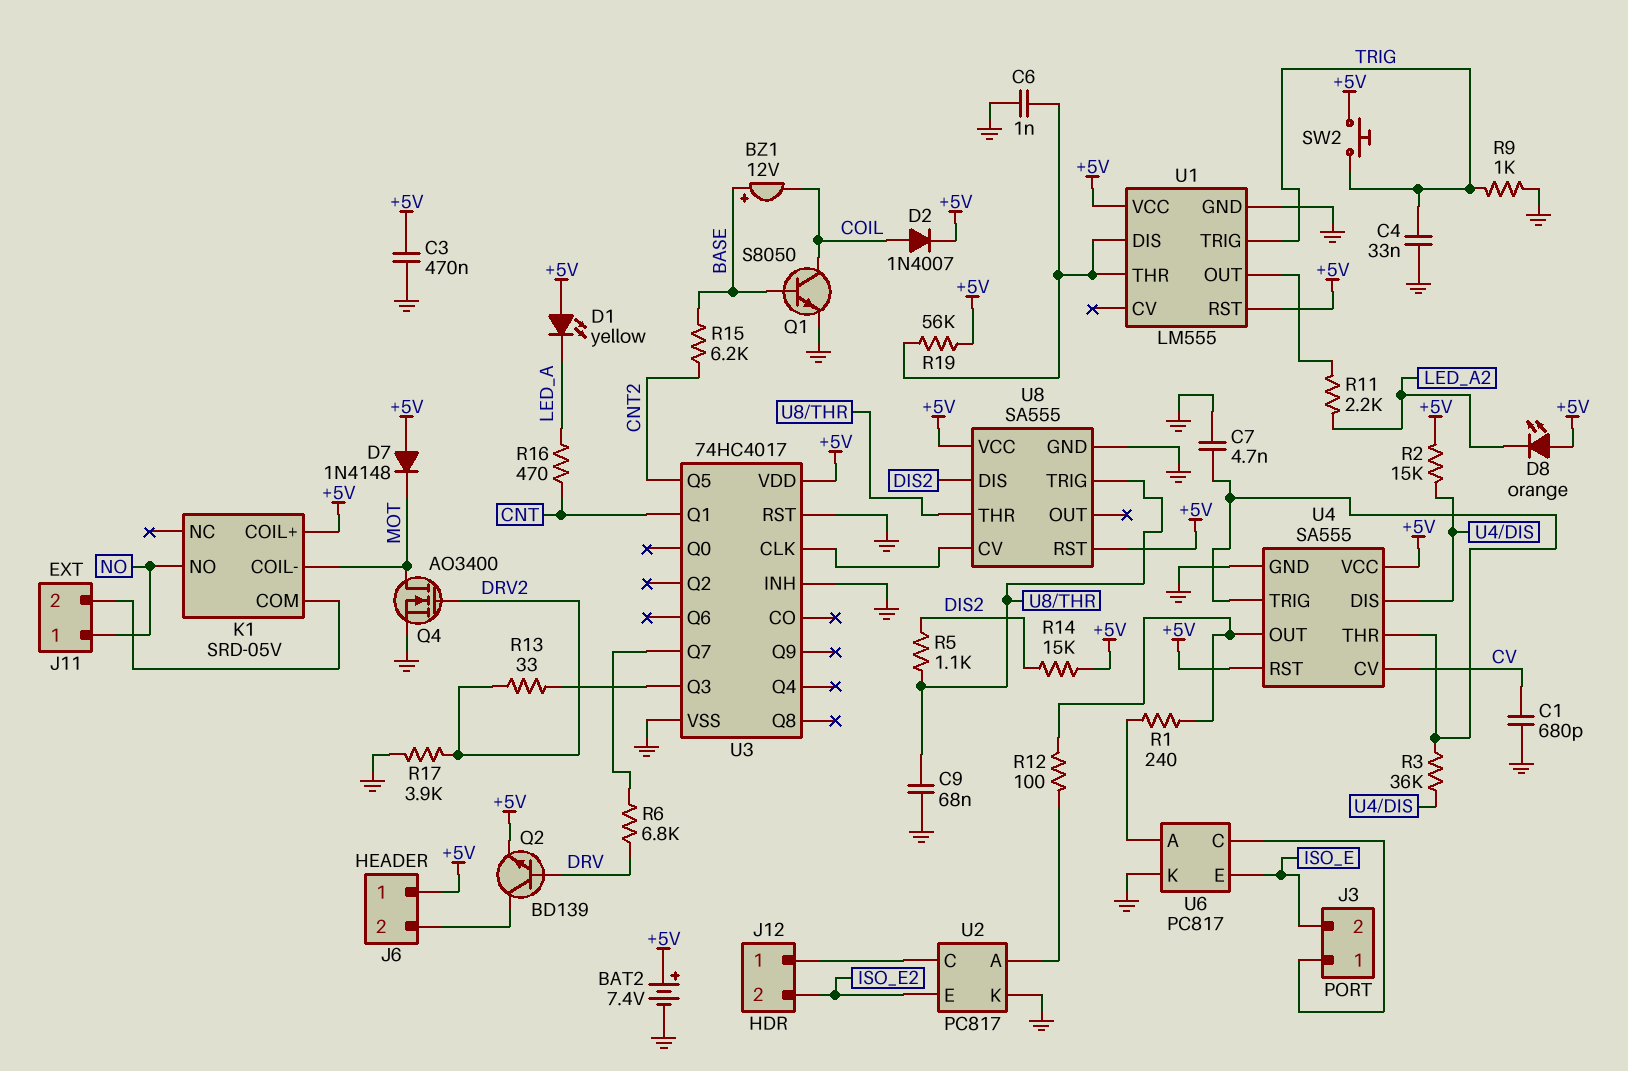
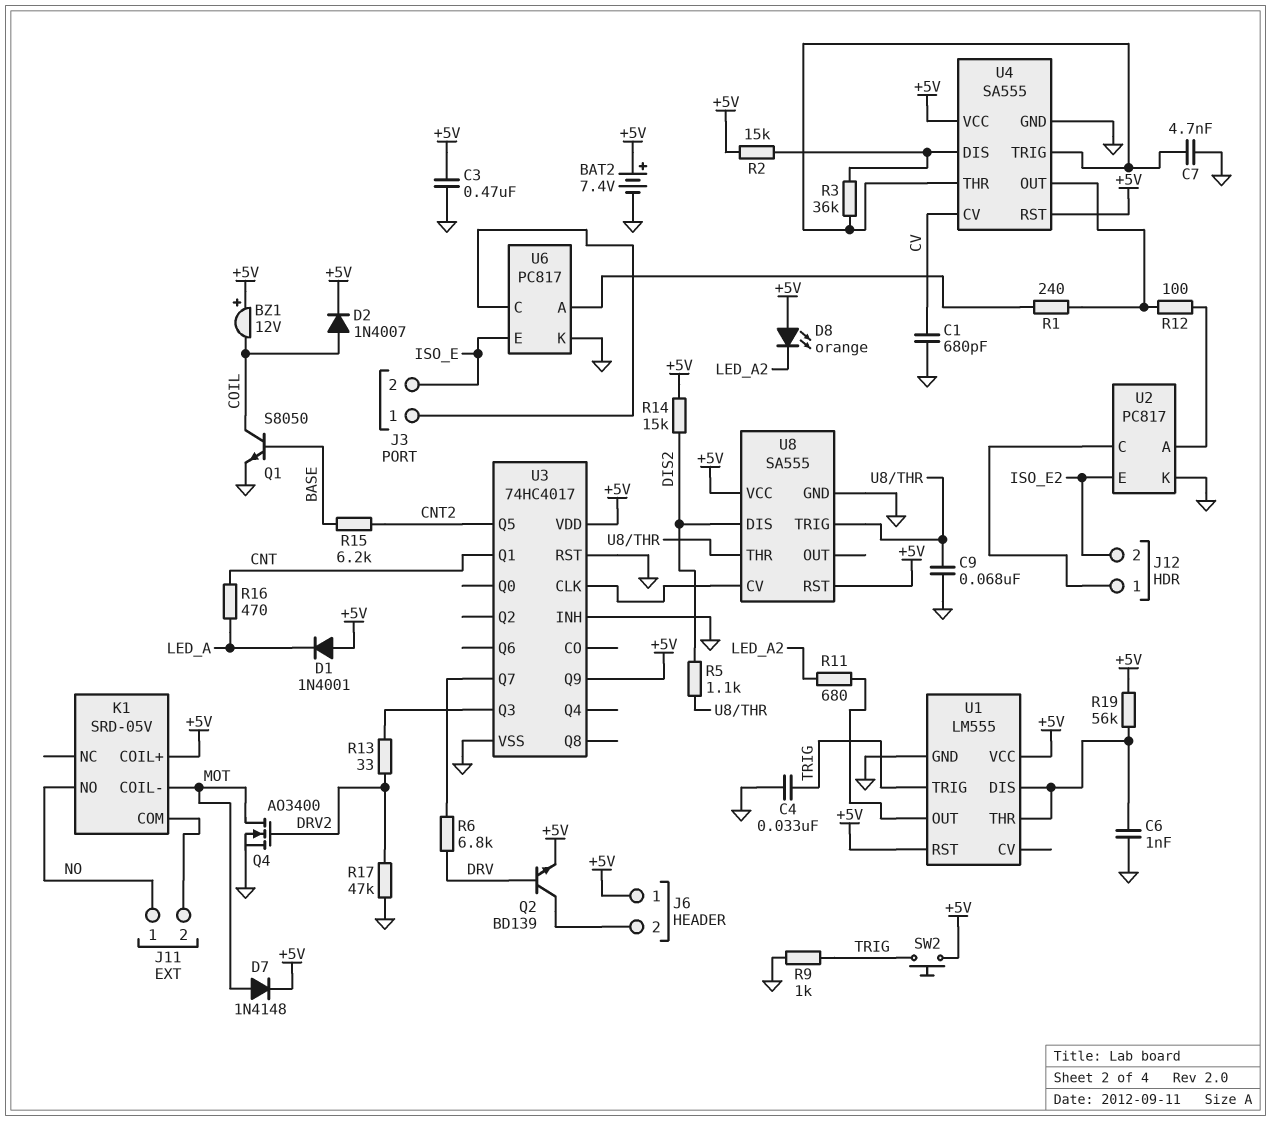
BZ1: buzzer 12V (plus BASE, minus COIL) -> buzzer 12V (plus +5V, minus COIL)
D1: LED yellow (A +5V, K LED_A) -> diode 1N4001 (A +5V, K LED_A)
D7: diode 1N4148 (A +5V, K MOT) -> diode 1N4148 (A MOT, K +5V)
R11: 2.2k (LED_A2, U1/OUT) -> 680 (LED_A2, U1/OUT)
R17: 3.9k (DRV2, GND) -> 47k (DRV2, GND)
U3 pin Q9: none -> +5V

